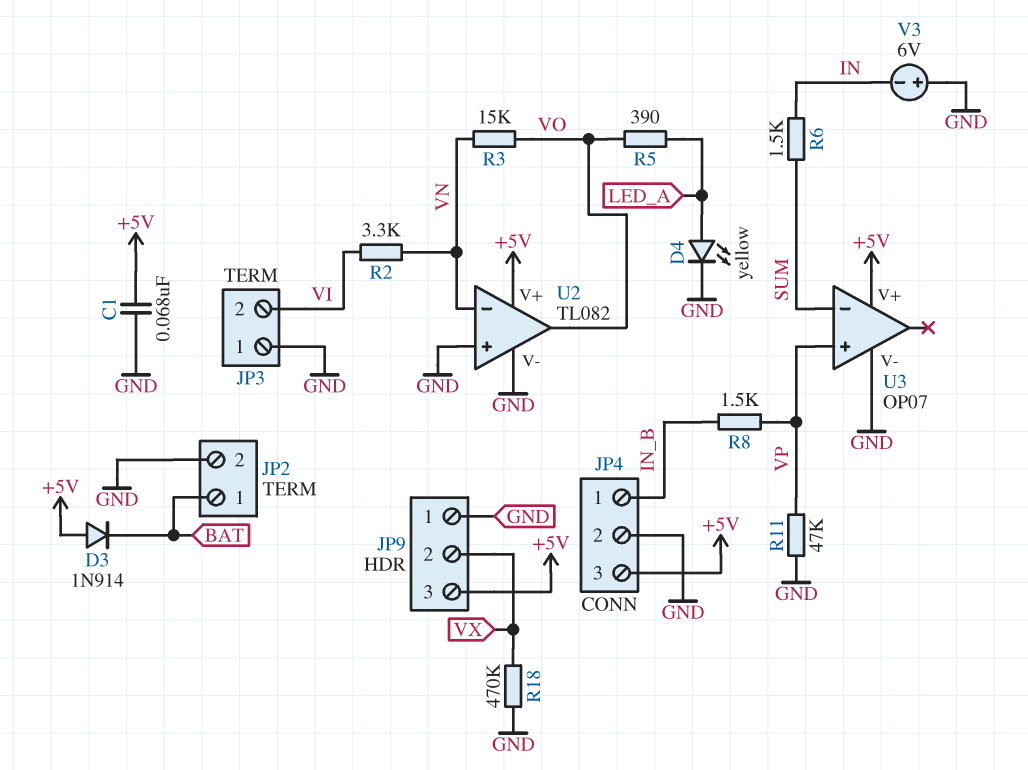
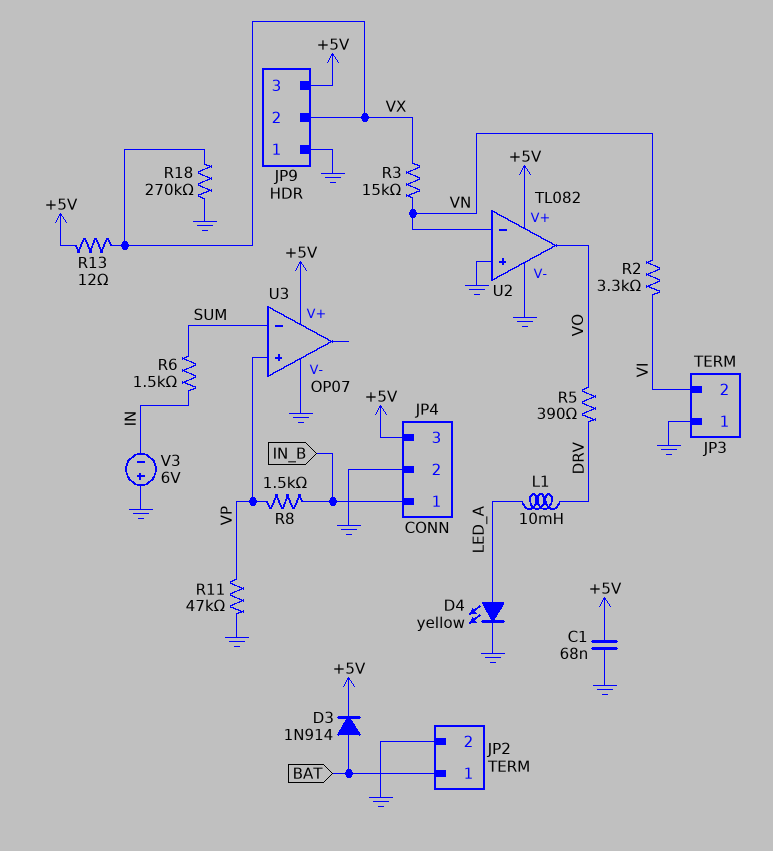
D3: diode 1N914 (A +5V, K BAT) -> diode 1N914 (A BAT, K +5V)
L1: none -> 10mH (DRV, LED_A)
R3: 15k (VN, VO) -> 15k (VN, VX)
R5: 390 (LED_A, VO) -> 390 (DRV, VO)
R13: none -> 12 (+5V, VX)
R18: 470k (GND, VX) -> 270k (GND, VX)

